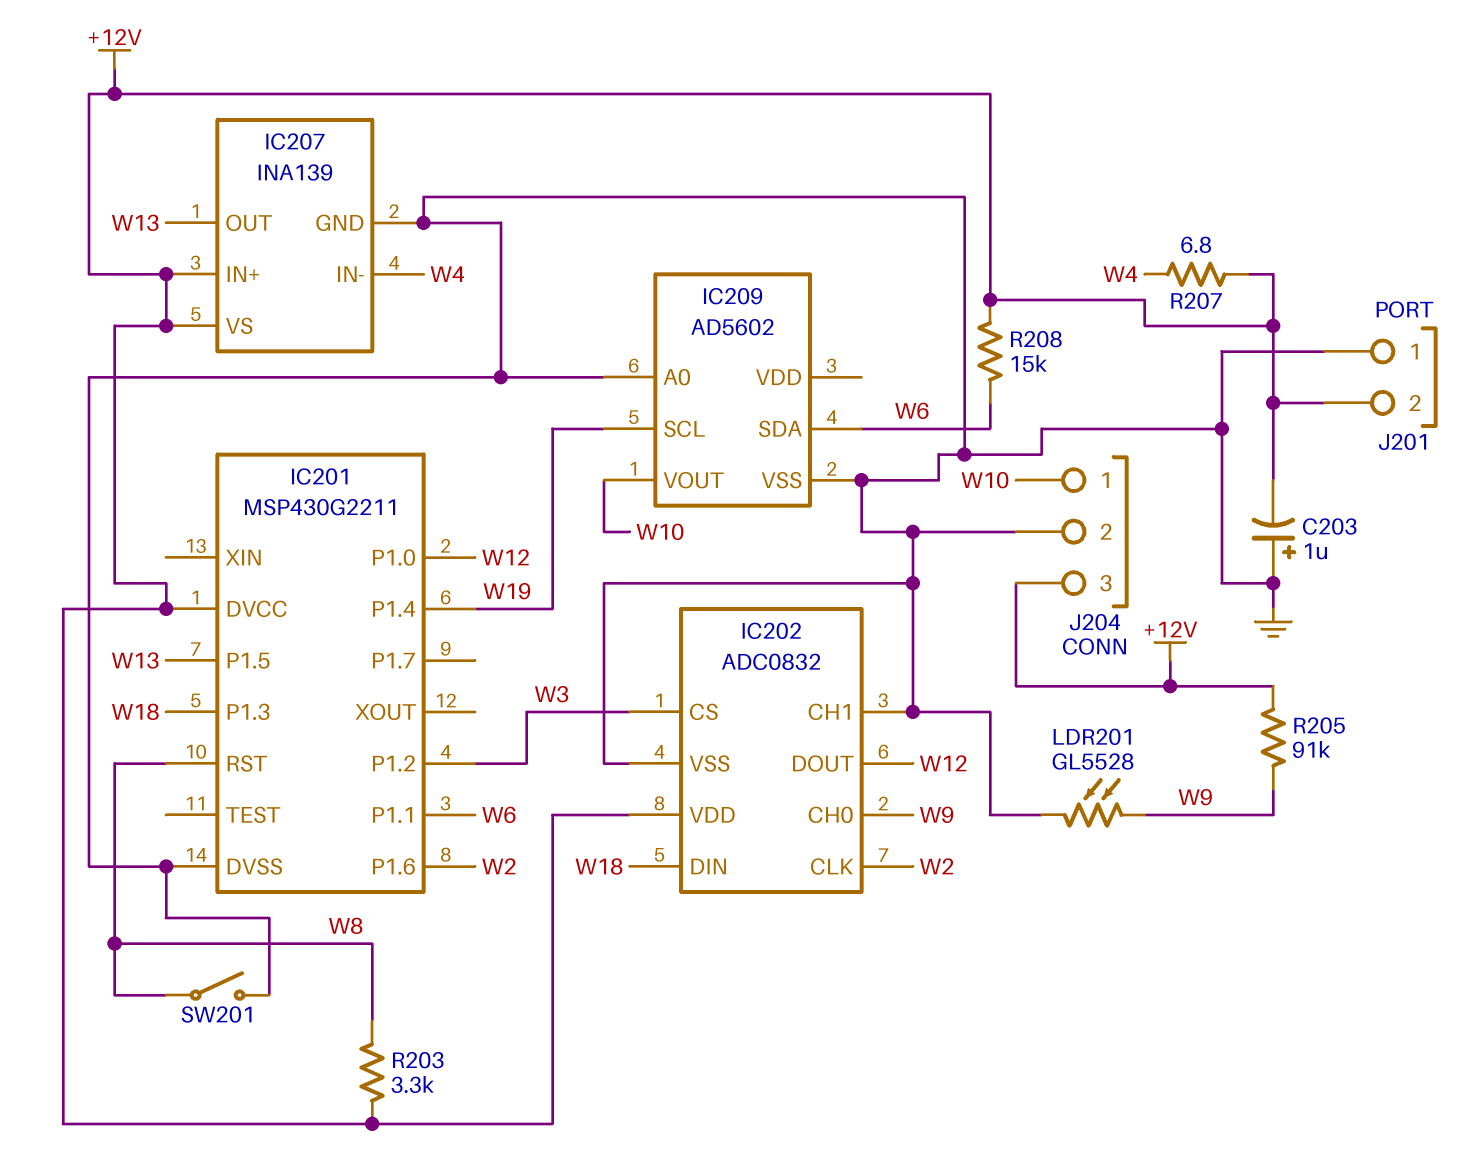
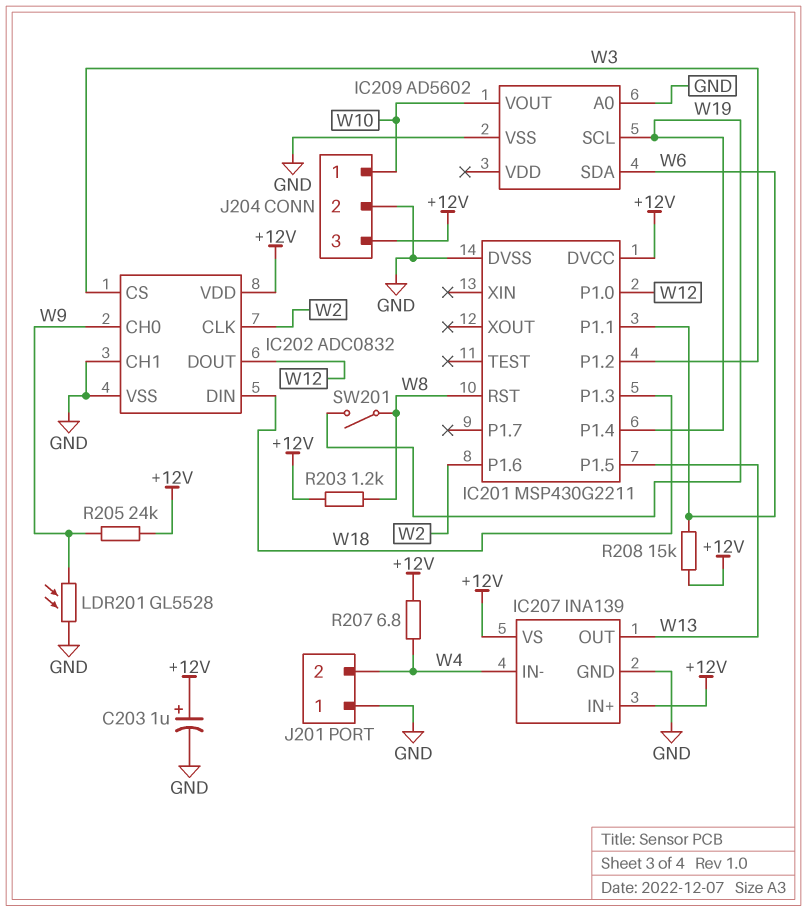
C203: 1uF (plus GND, minus +12V) -> 1uF (plus +12V, minus GND)
J201 pin 2: +12V -> W4
R203: 3.3k (+12V, W8) -> 1.2k (+12V, W8)
R205: 91k (+12V, W9) -> 24k (+12V, W9)
SW201: switch (GND, W8) -> switch (W8, W19)

